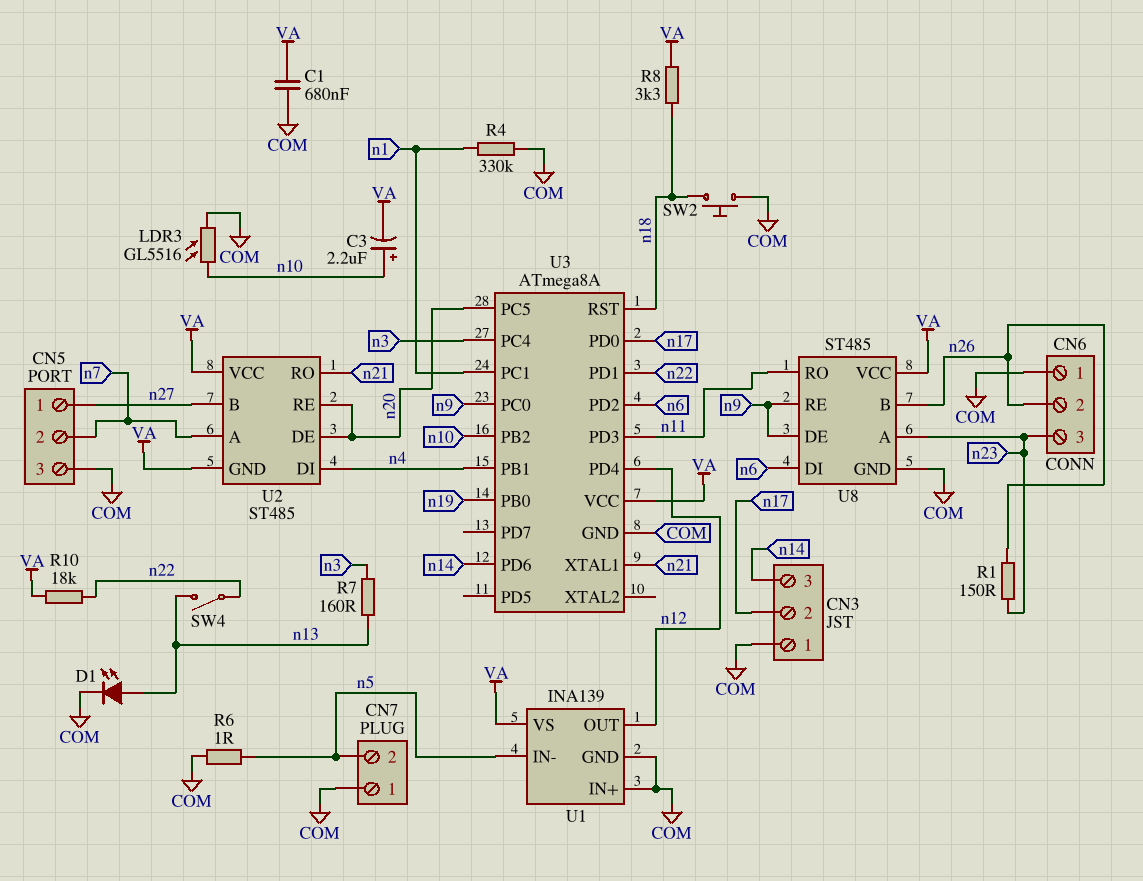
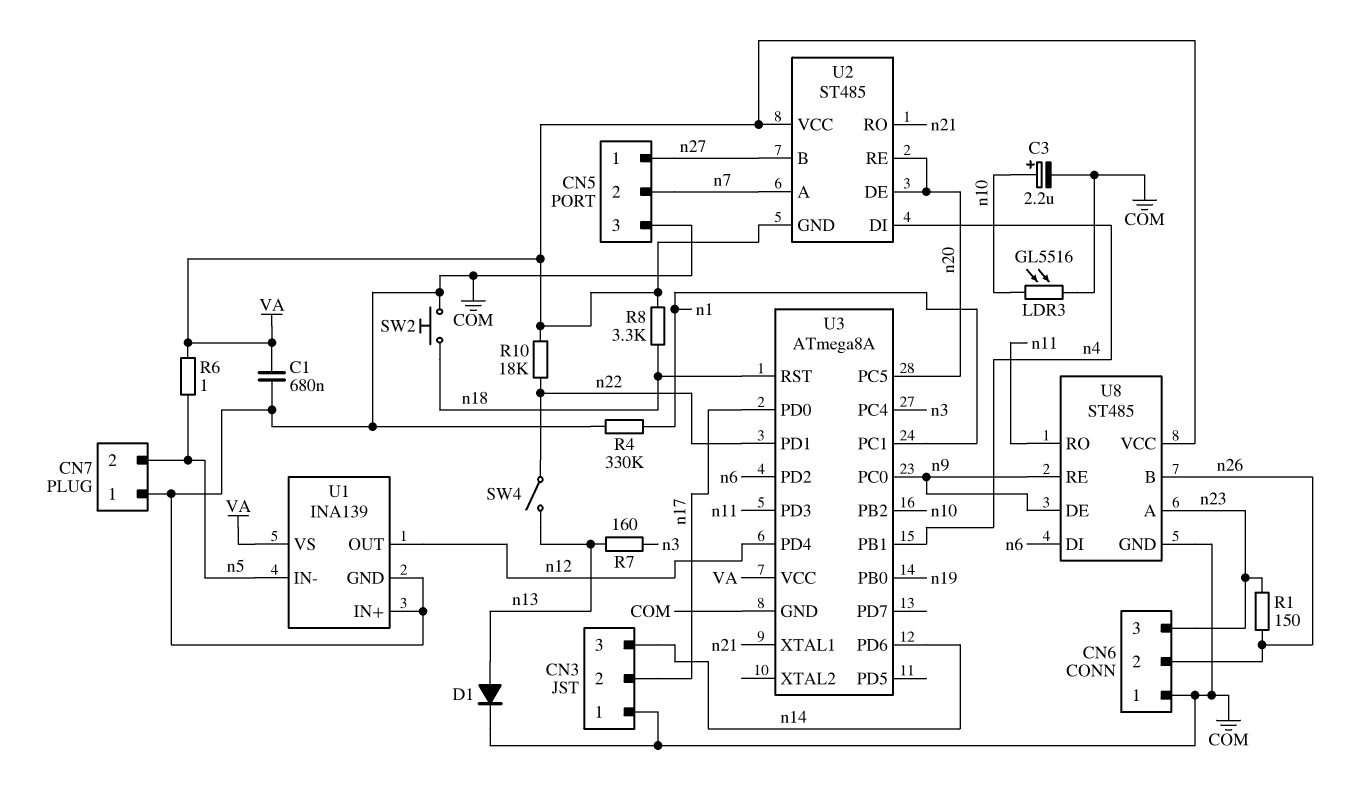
C3: 2.2uF (plus n10, minus VA) -> 2.2uF (plus n10, minus COM)
D1: LED (A n13, K COM) -> diode (A n13, K COM)
R6: 1 (COM, n5) -> 1 (VA, n5)

